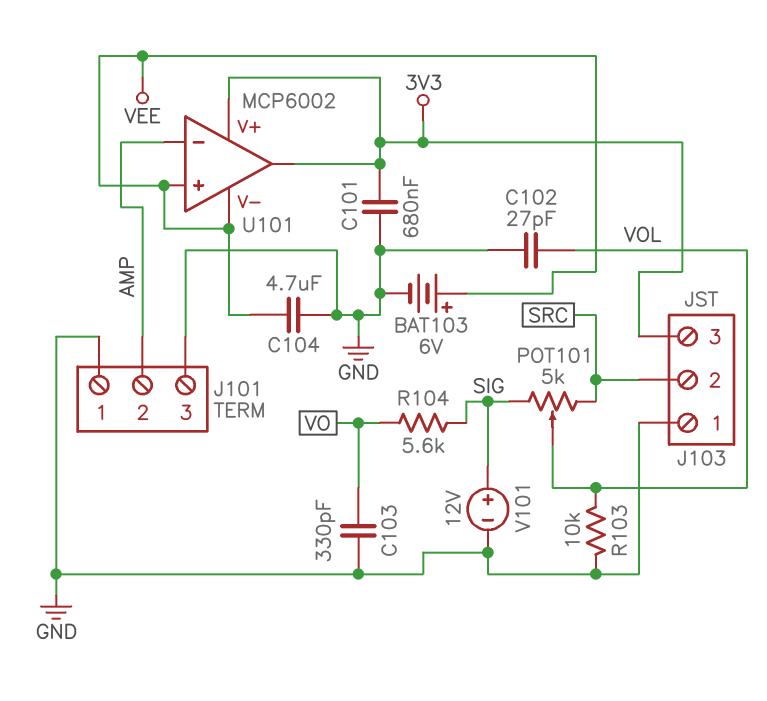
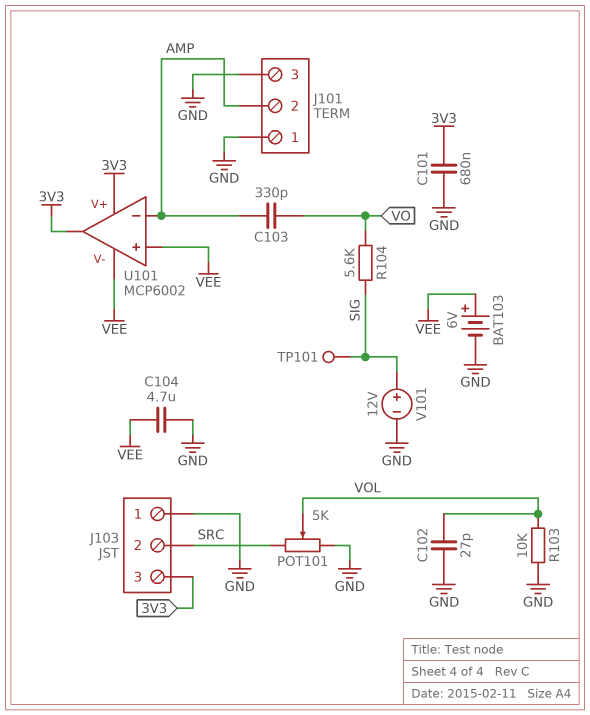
C103: 330pF (GND, VO) -> 330pF (AMP, VO)
POT101: 5k (SIG, SRC, wiper VOL) -> 5k (GND, SRC, wiper VOL)
TP101: none -> test point (SIG)

